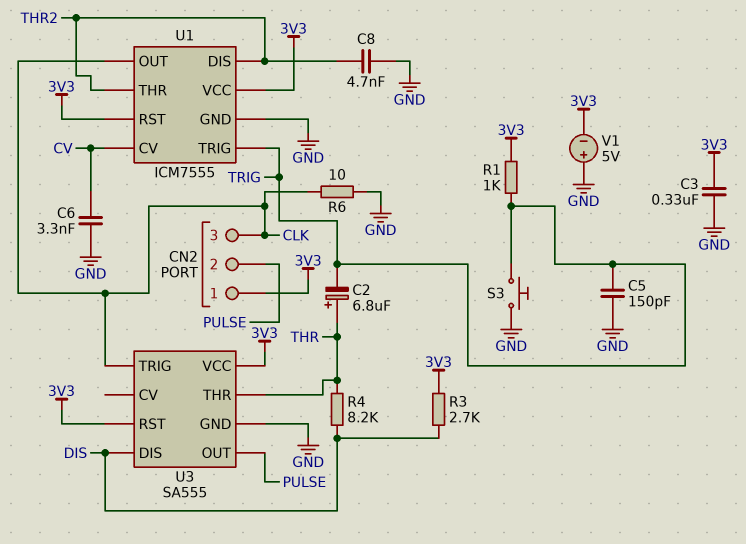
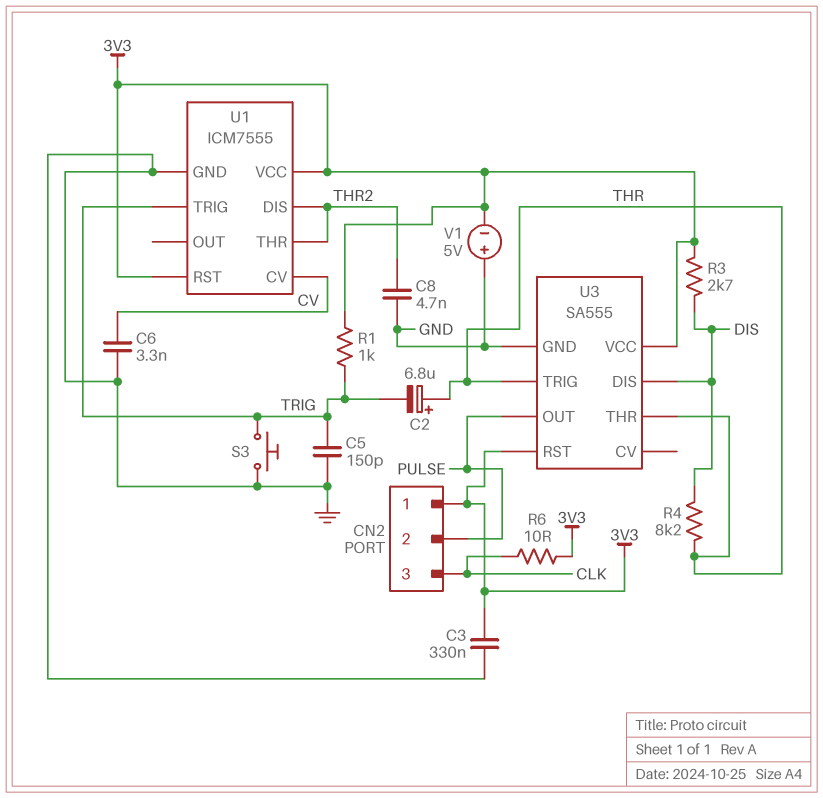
R6: 10 (CLK, GND) -> 10 (3V3, CLK)
U1 pin OUT: CLK -> none
U3 pin TRIG: CLK -> THR

